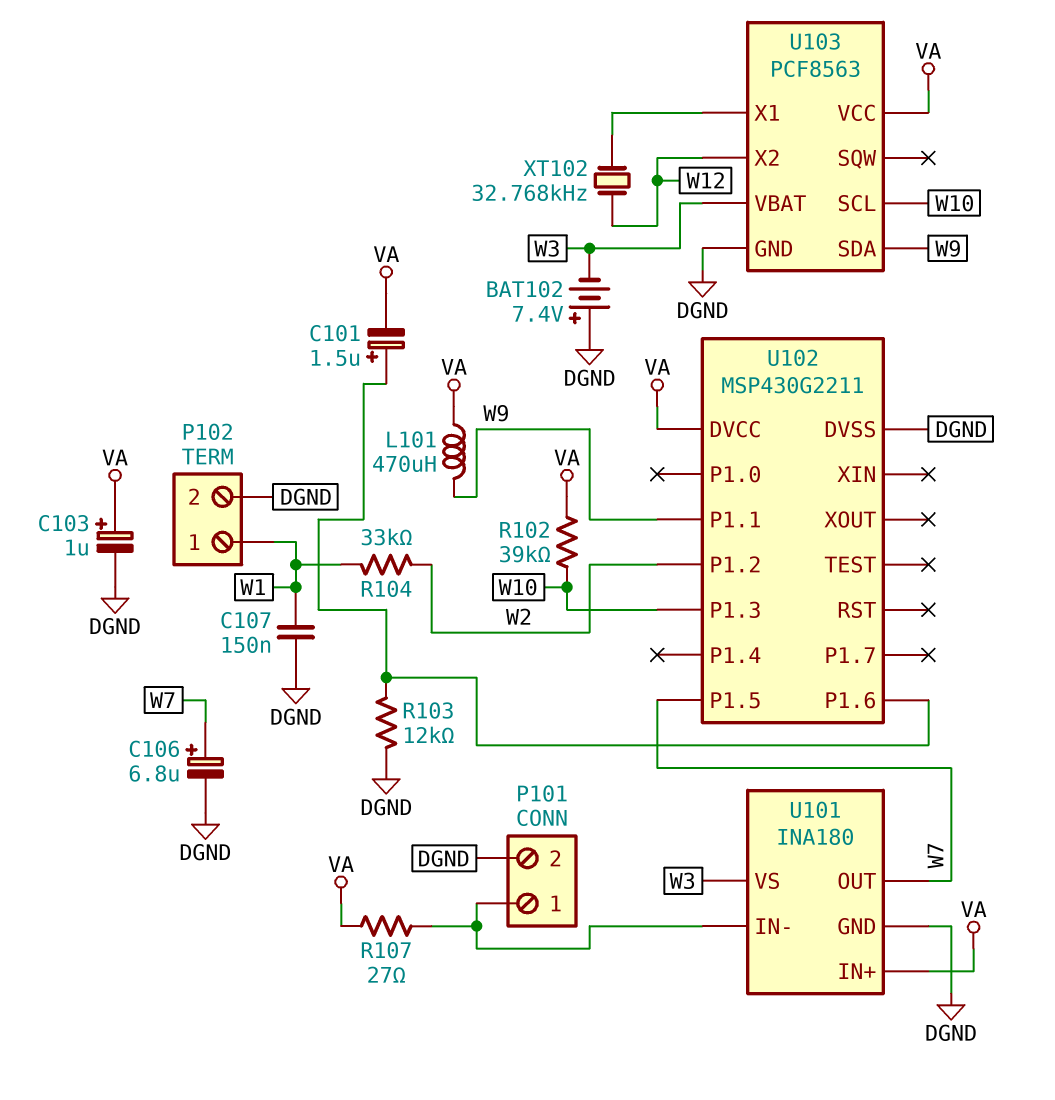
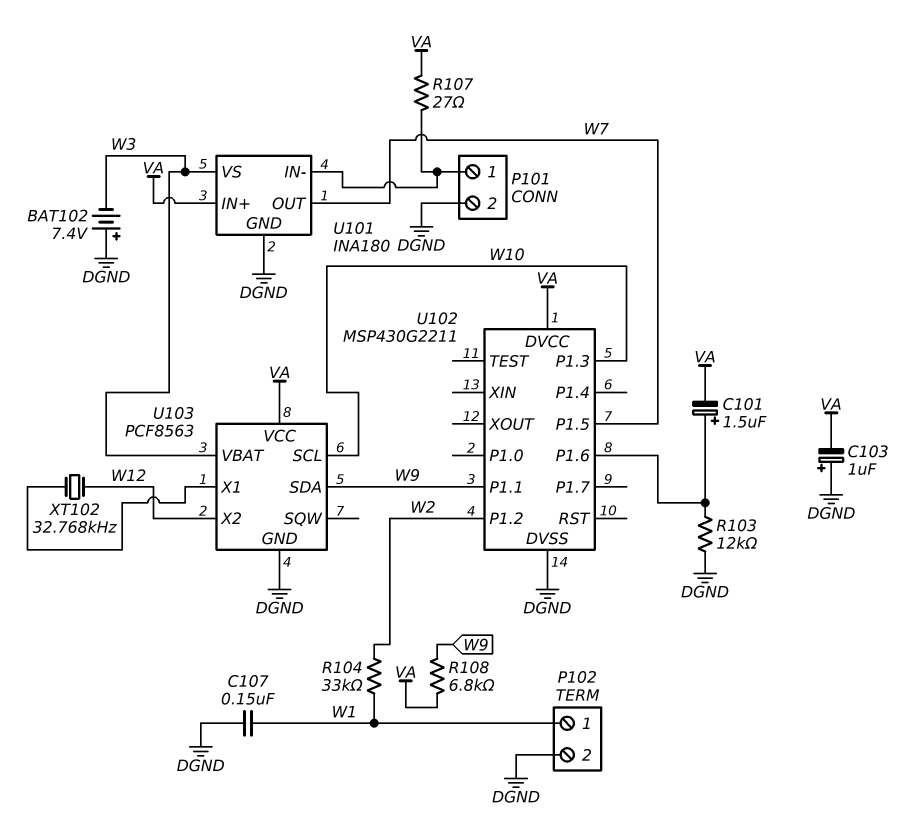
C103: 1uF (plus VA, minus DGND) -> 1uF (plus DGND, minus VA)
C106: 6.8uF (plus W7, minus DGND) -> none
L101: 470uH (VA, W9) -> none
R102: 39k (VA, W10) -> none
R108: none -> 6.8k (VA, W9)

